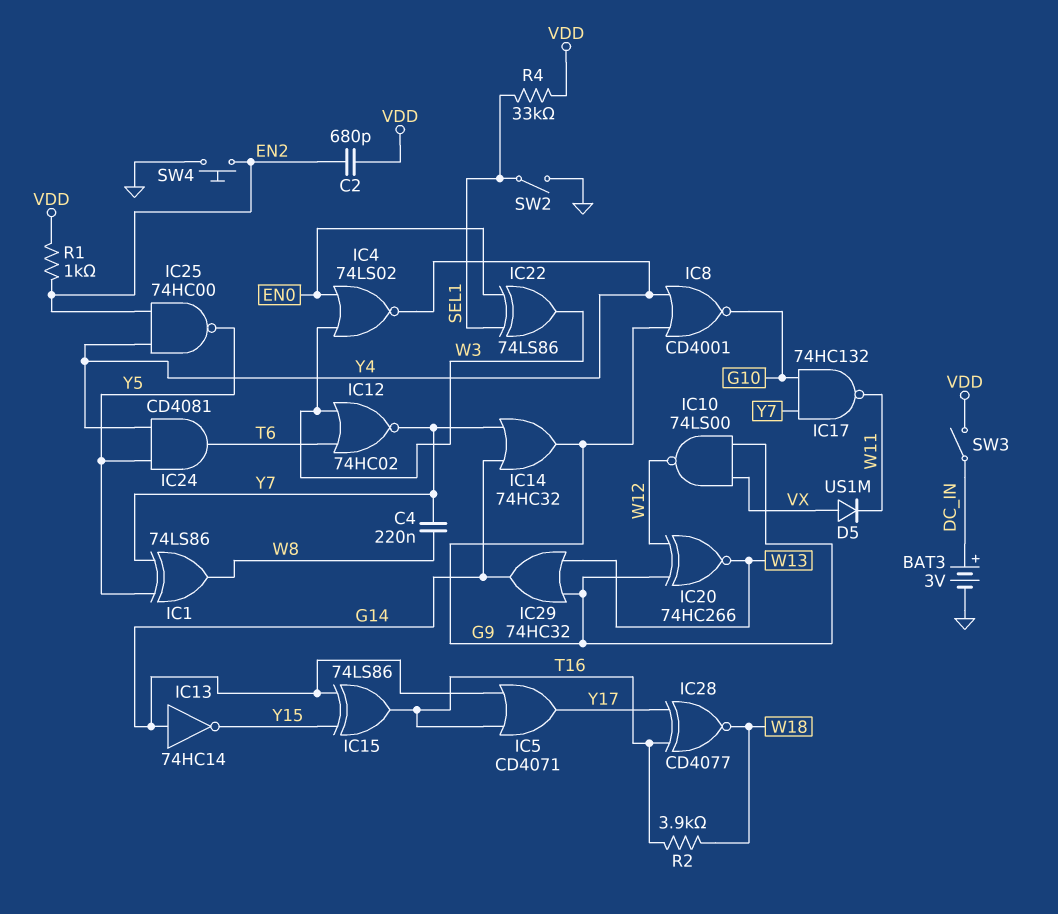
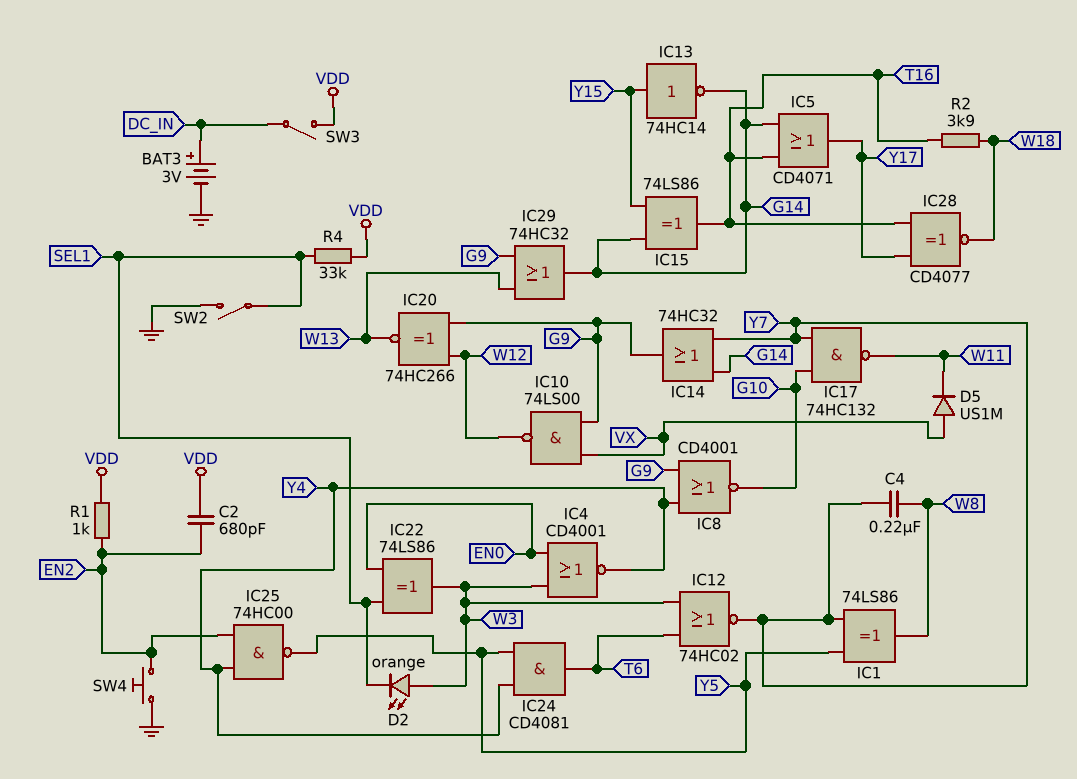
D2: none -> LED orange (A W3, K SEL1)
IC4: NOR 74LS02 (in EN0, in W3, out Y4) -> NOR CD4001 (in EN0, in W3, out Y4)
IC13: NOT 74HC14 (in G14, out Y15) -> NOT 74HC14 (in Y15, out G14)

